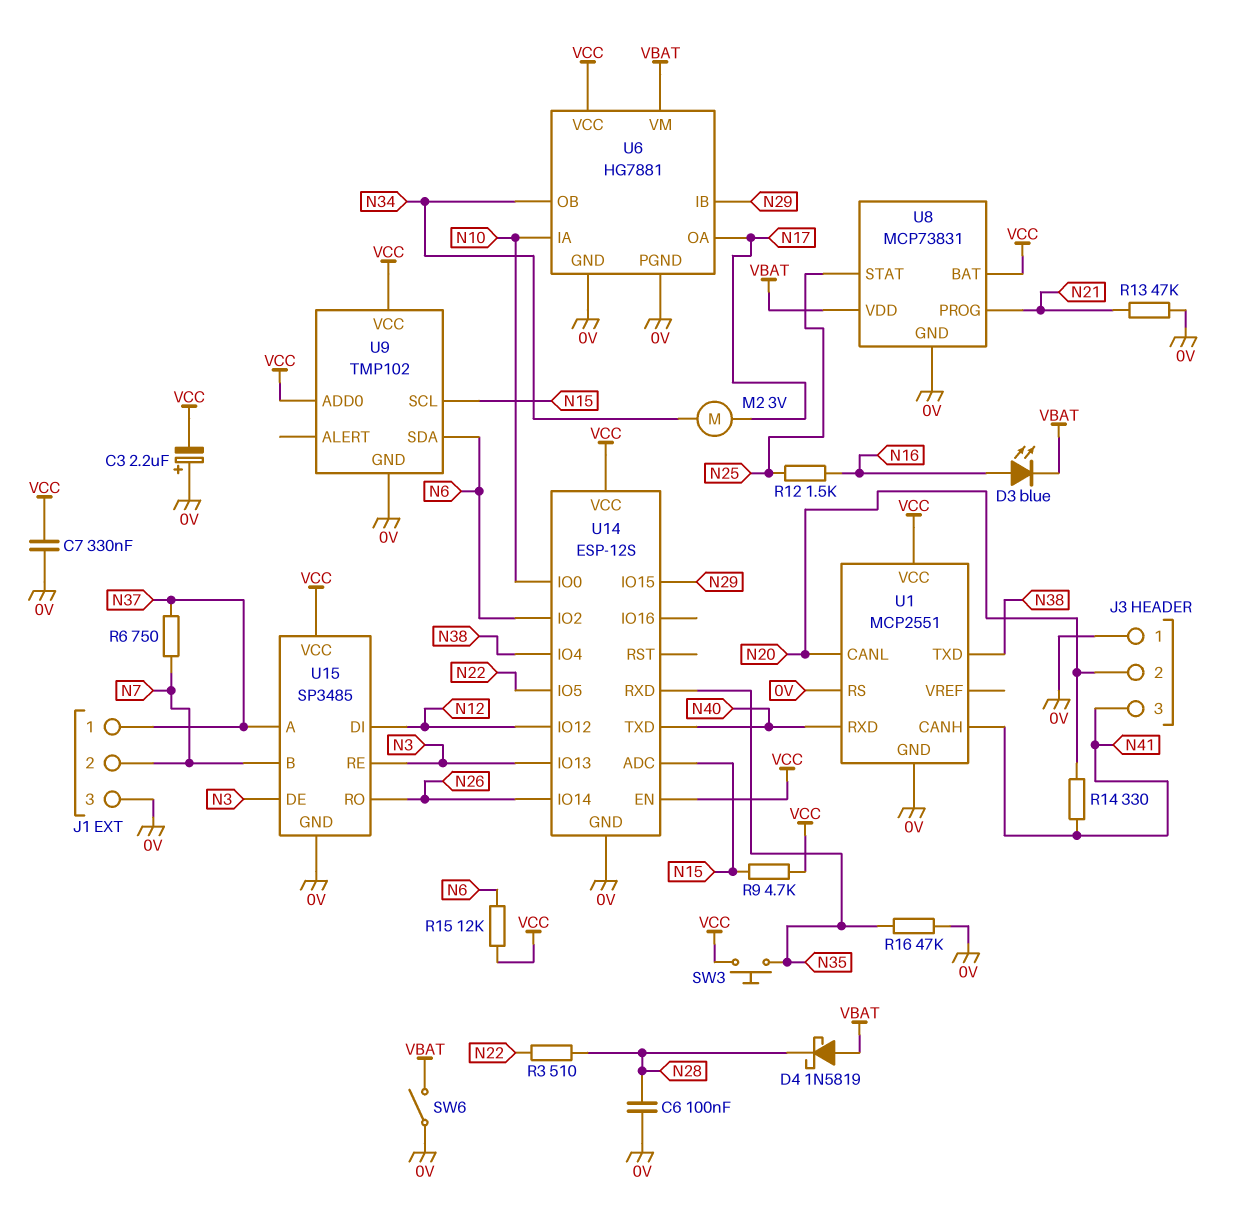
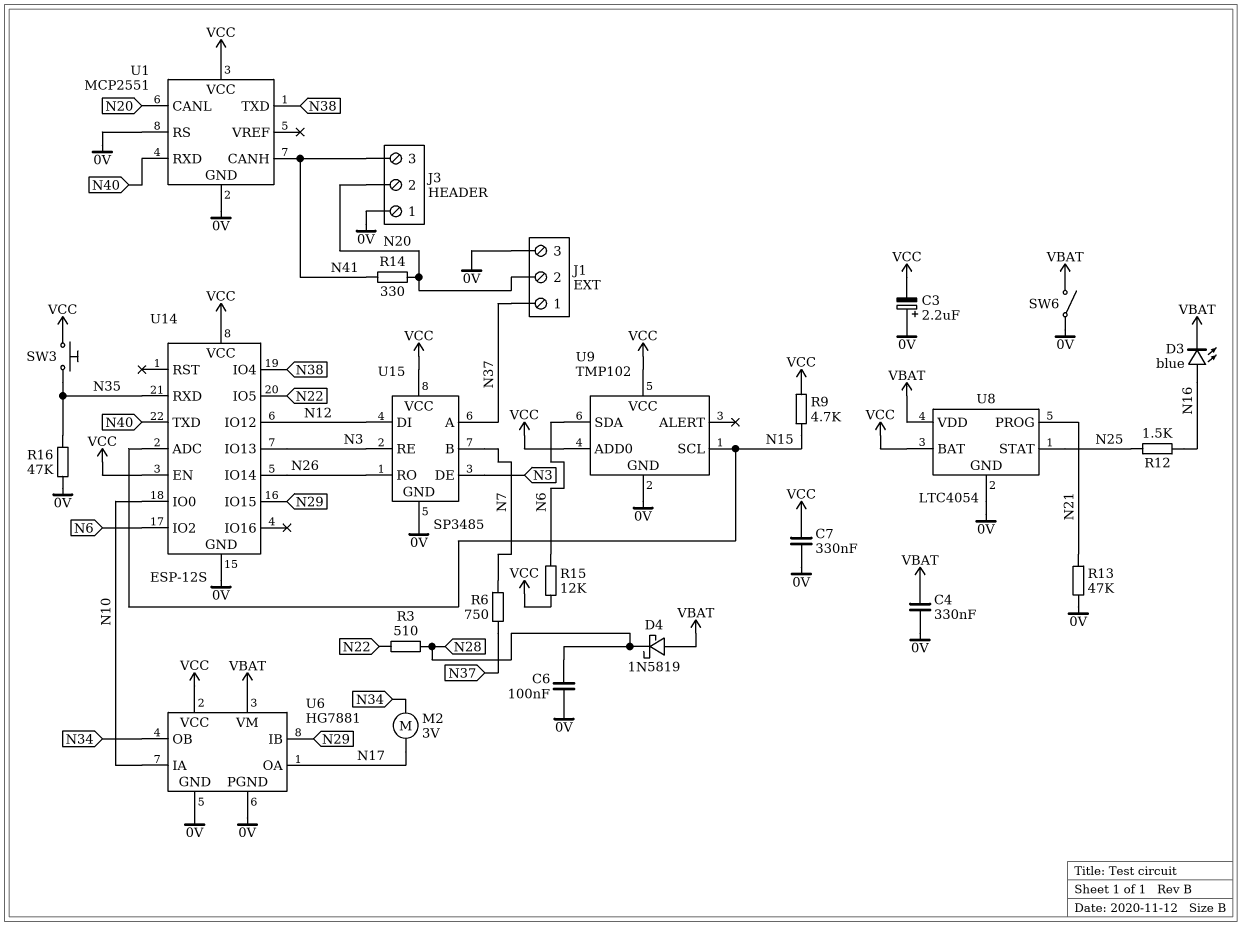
C4: none -> 330nF (0V, VBAT)
J1 pin 2: N7 -> N20
U8: MCP73831 -> LTC4054

